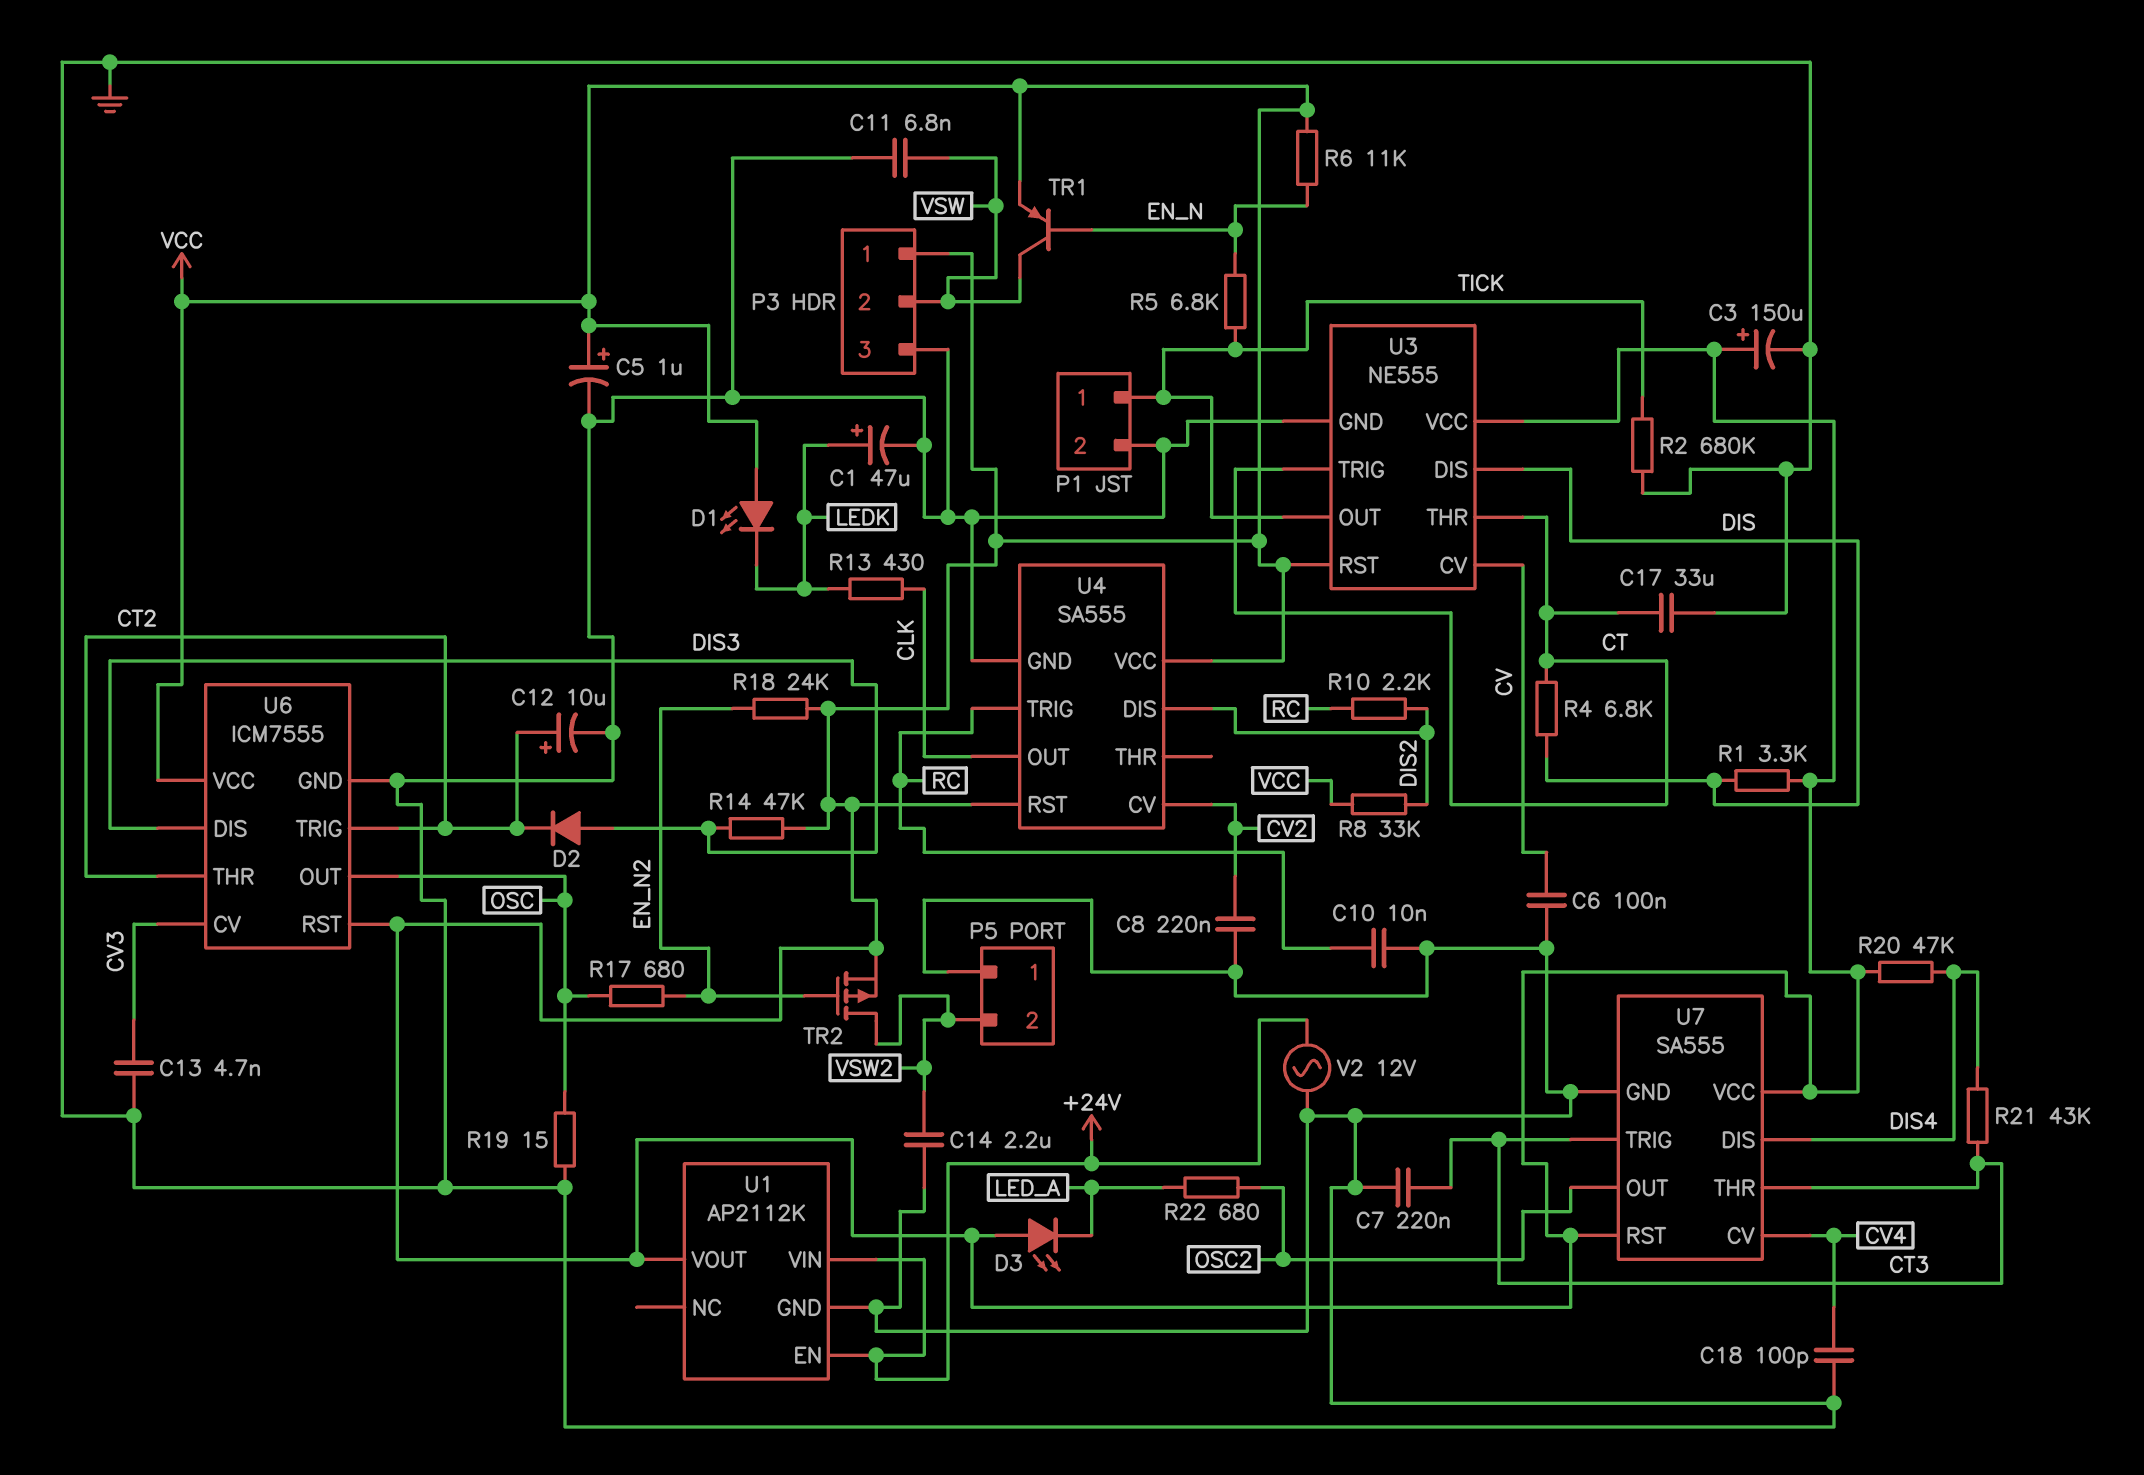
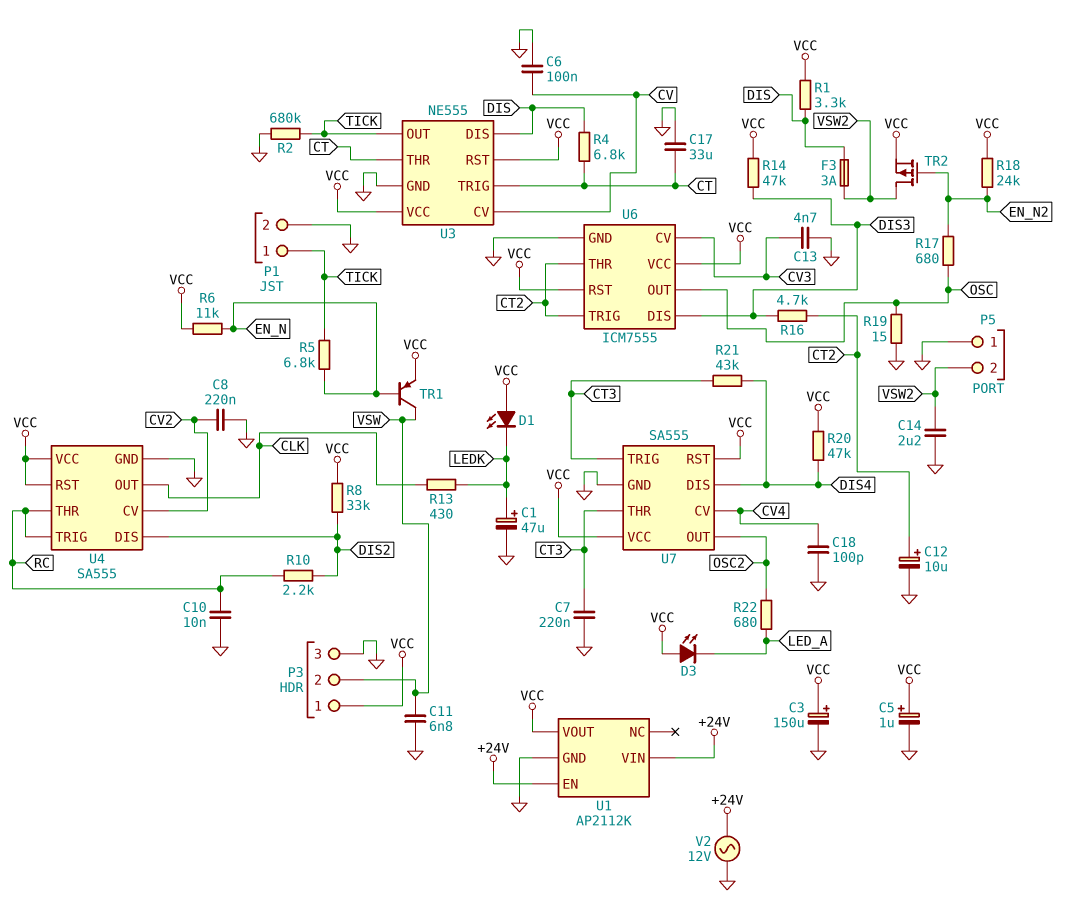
D2: diode (A DIS3, K CT2) -> none
F3: none -> 3A (DIS, VSW2)
R16: none -> 4.7k (CT2, DIS3)
U4 pin THR: none -> RC

